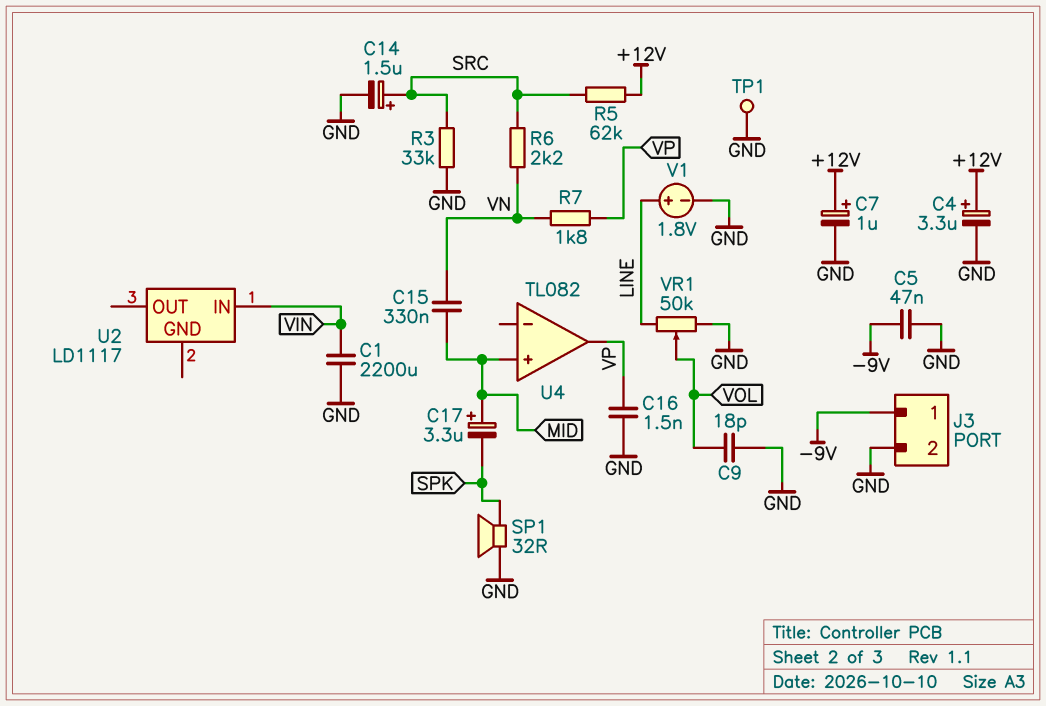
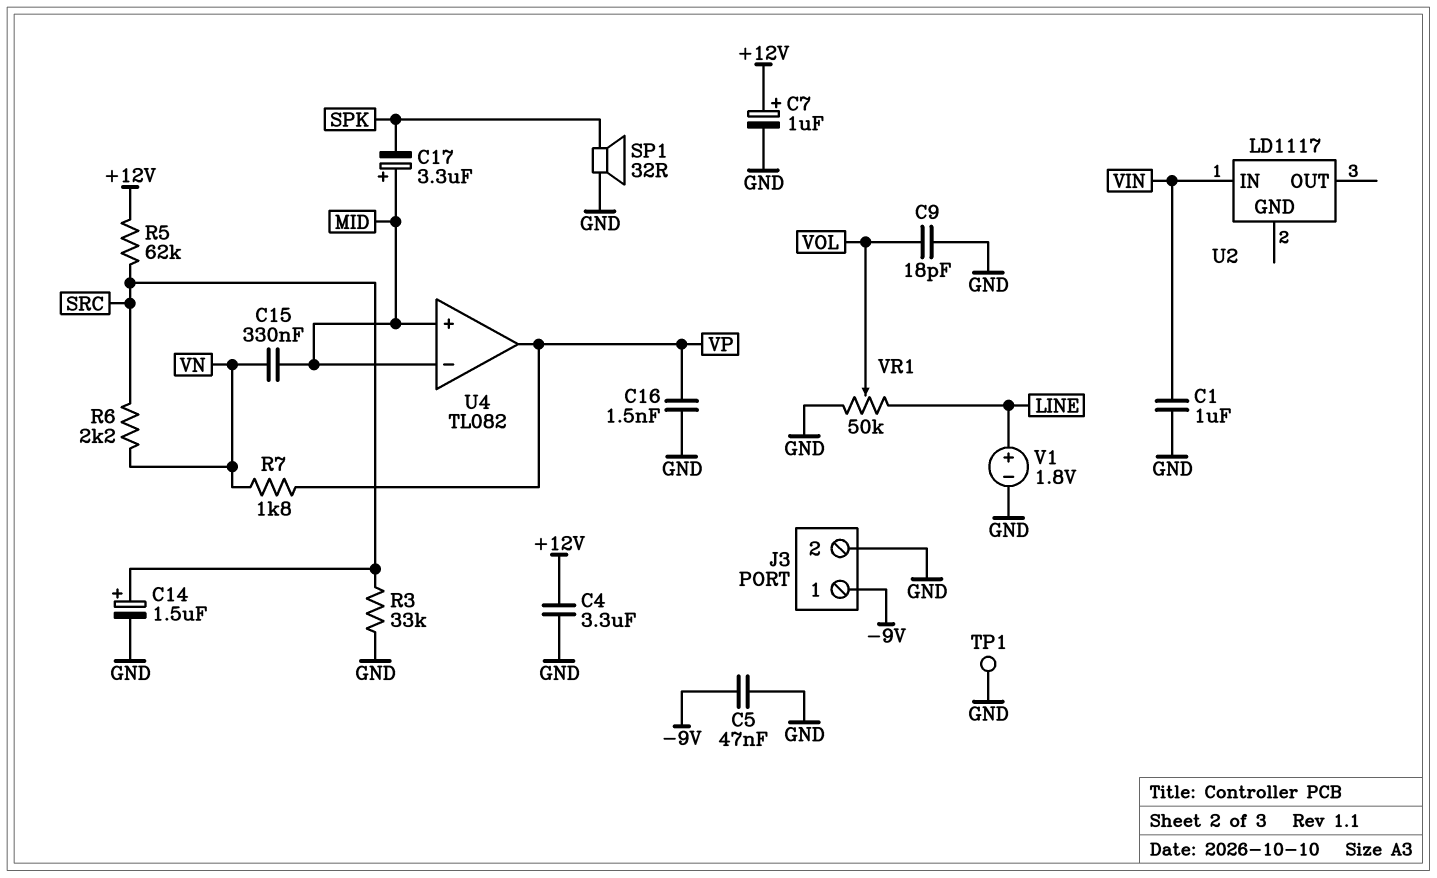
C1: 2200uF (GND, VIN) -> 1uF (GND, VIN)
C4: 3.3uF (plus +12V, minus GND) -> 3.3uF (+12V, GND)
U4 pin in-: none -> MID

